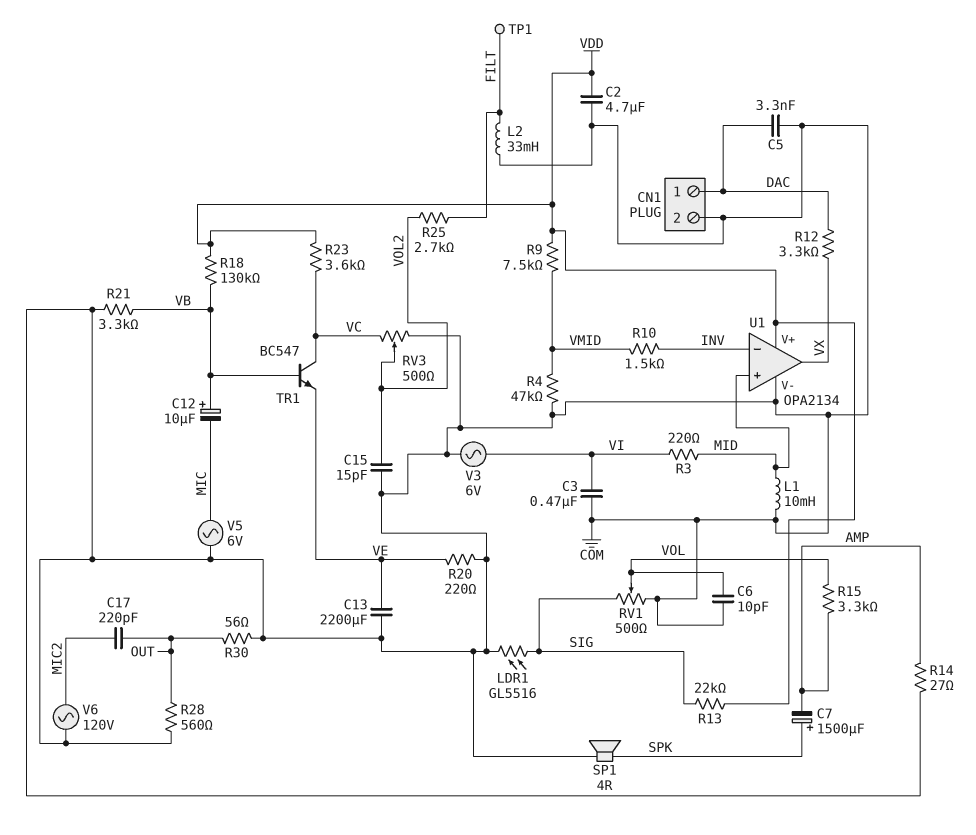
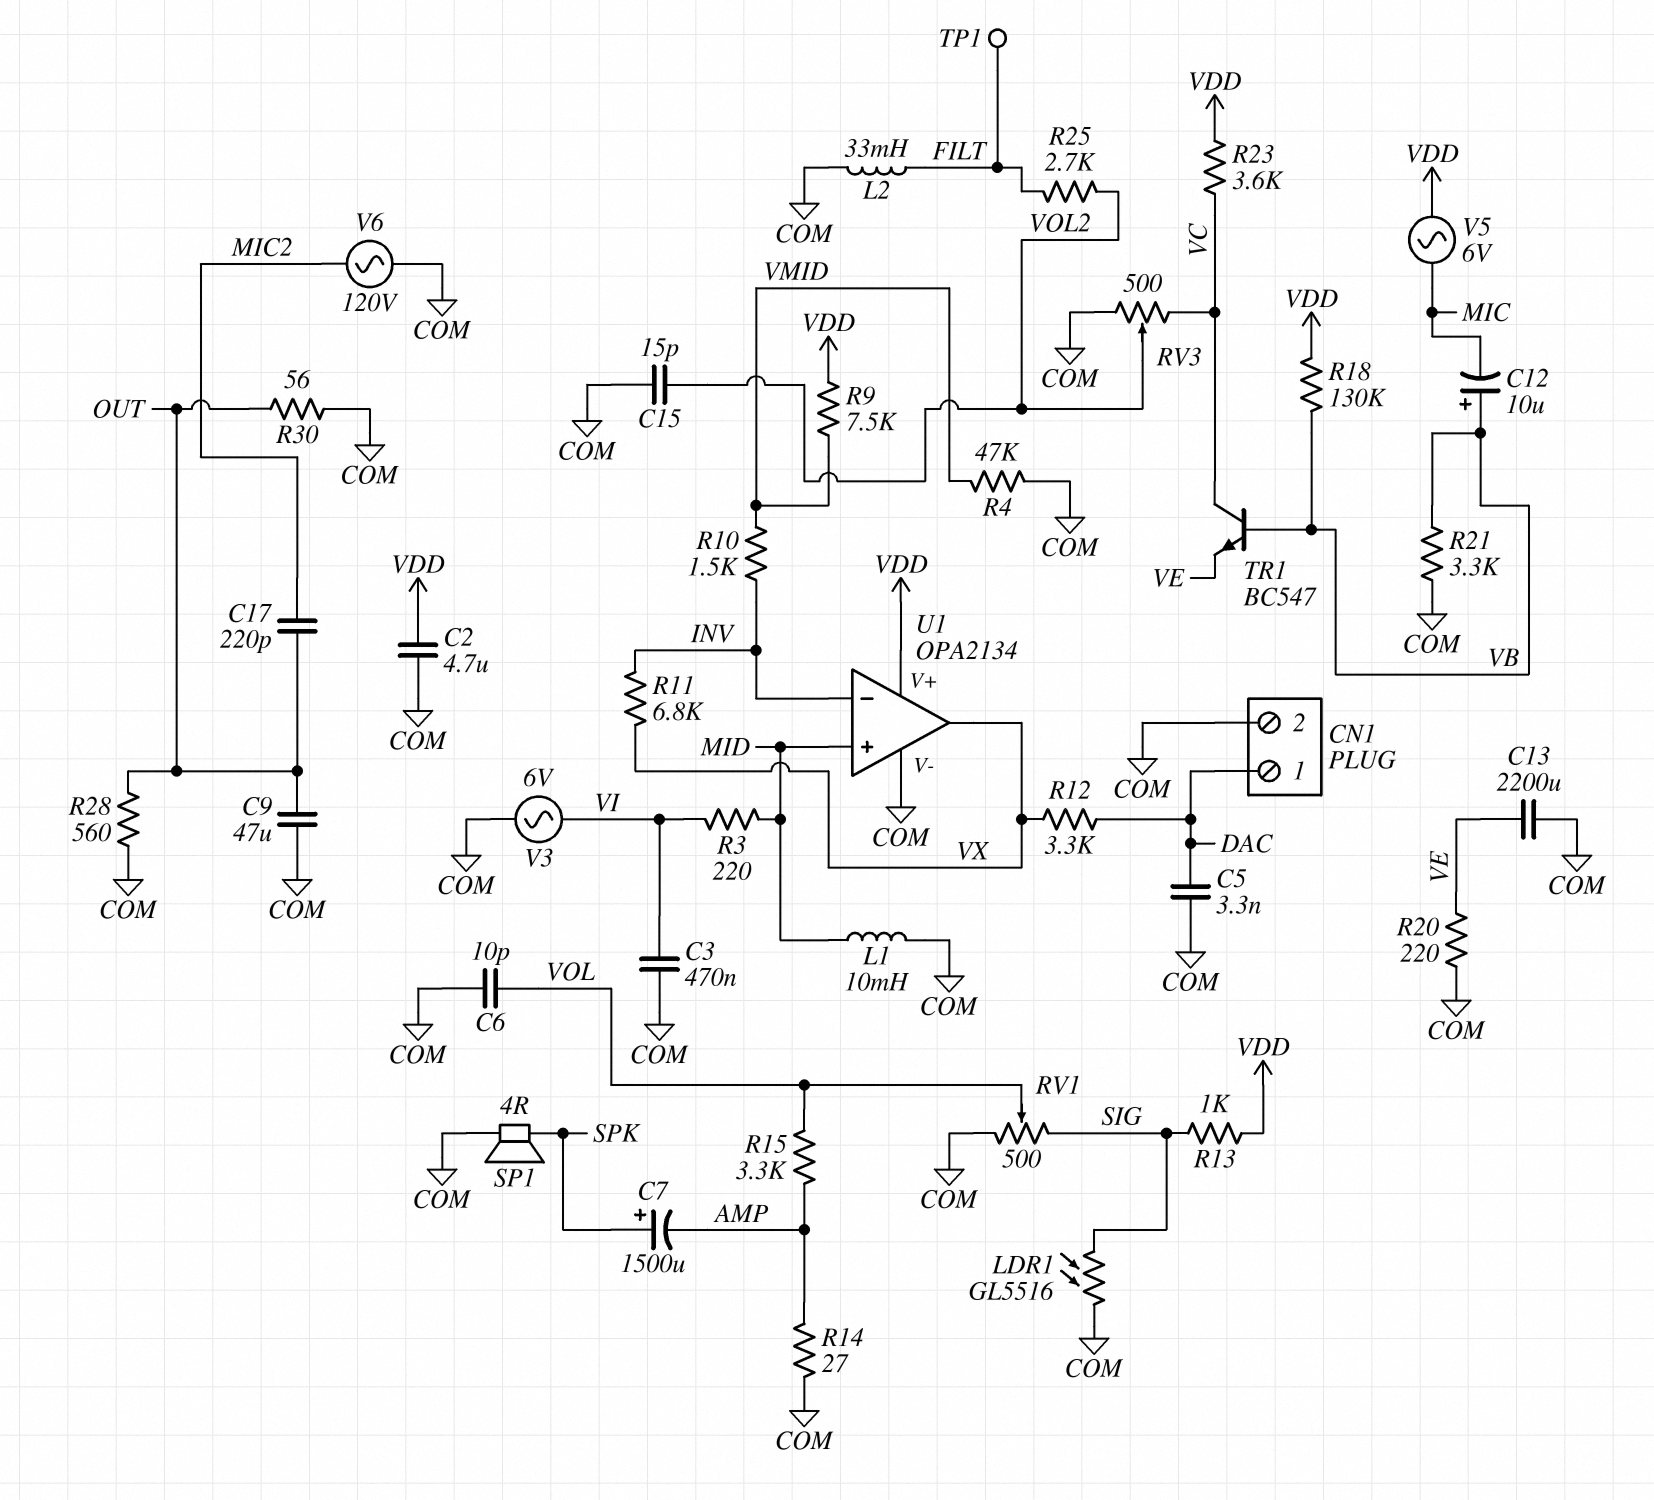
C9: none -> 47uF (COM, OUT)
R11: none -> 6.8k (INV, VX)
R13: 22k (SIG, VDD) -> 1k (SIG, VDD)
V5: AC 6V (COM, MIC) -> AC 6V (MIC, VDD)

